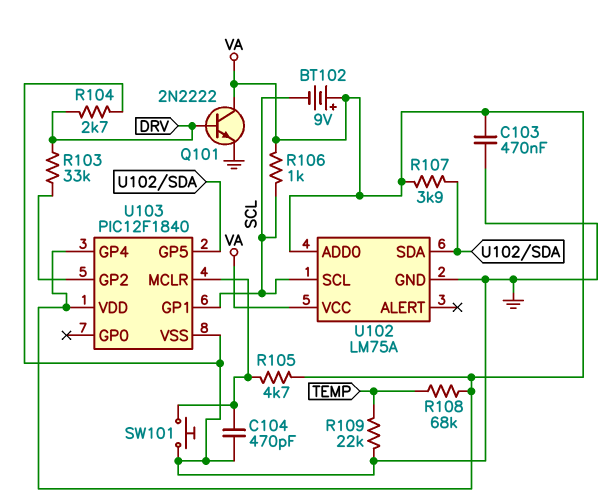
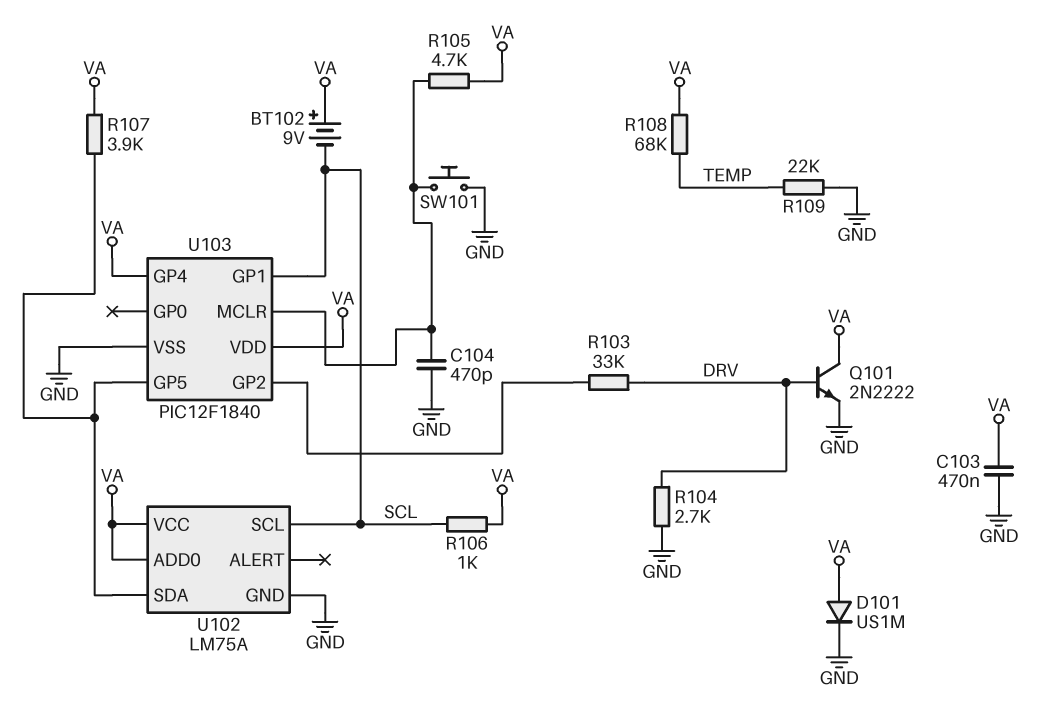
D101: none -> diode US1M (A VA, K GND)

